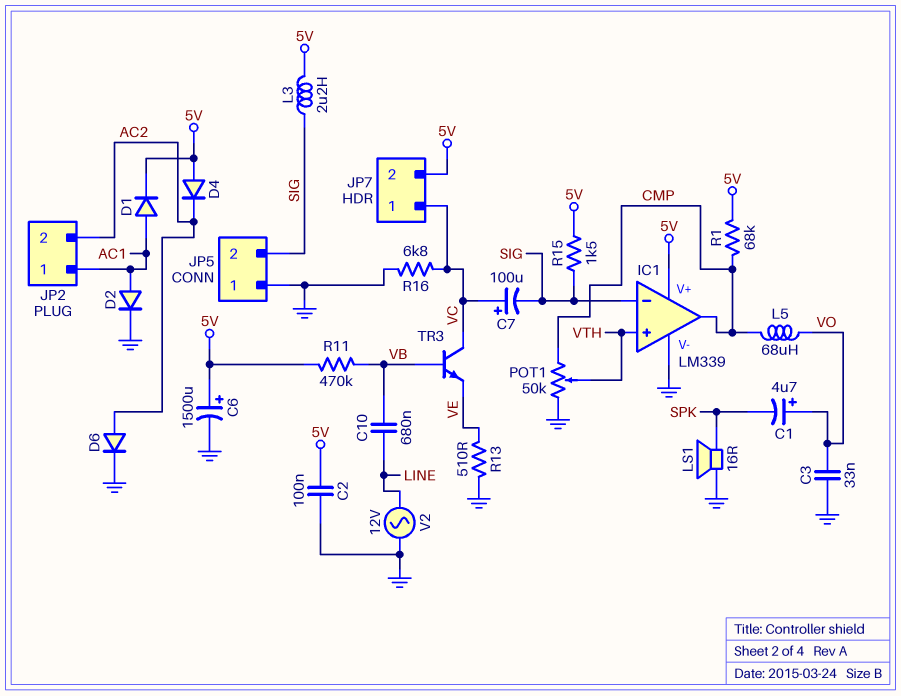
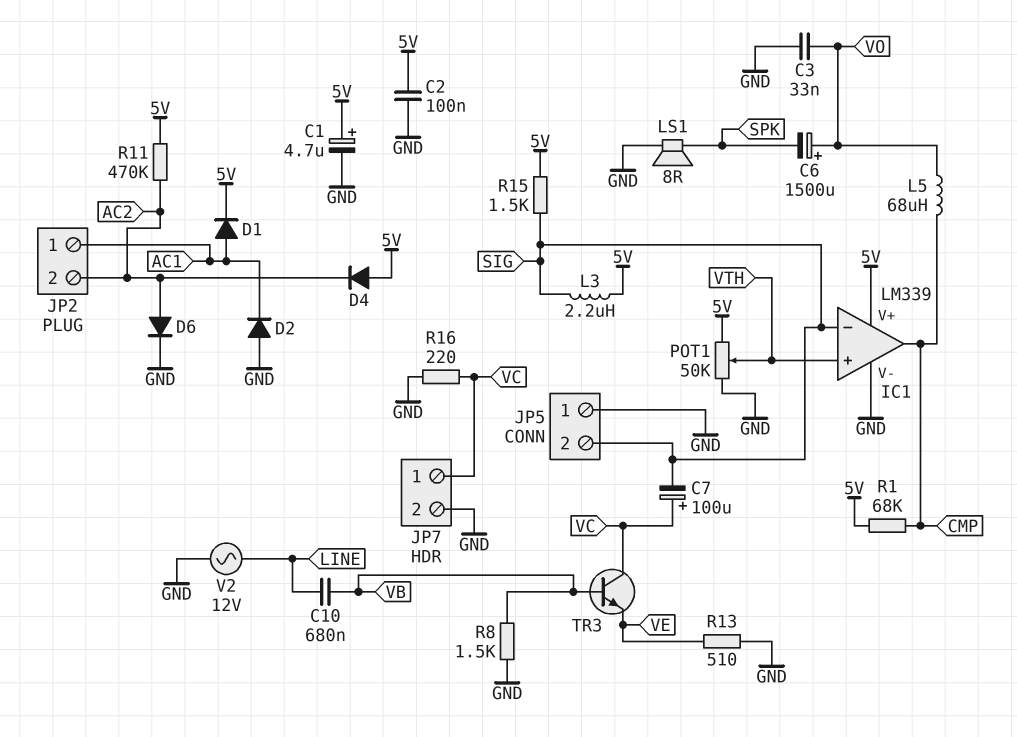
C1: 4.7uF (plus VO, minus SPK) -> 4.7uF (plus 5V, minus GND)
C6: 1500uF (plus 5V, minus GND) -> 1500uF (plus VO, minus SPK)
D2: diode (A AC1, K GND) -> diode (A GND, K AC1)
JP7 pin 2: 5V -> GND
LS1: speaker 16R (GND, SPK) -> speaker 8R (GND, SPK)
POT1: 50k (CMP, GND, wiper VTH) -> 50k (5V, GND, wiper VTH)
R8: none -> 1.5k (GND, VB)
R11: 470k (5V, VB) -> 470k (5V, AC2)
R16: 6.8k (GND, VC) -> 220 (GND, VC)

